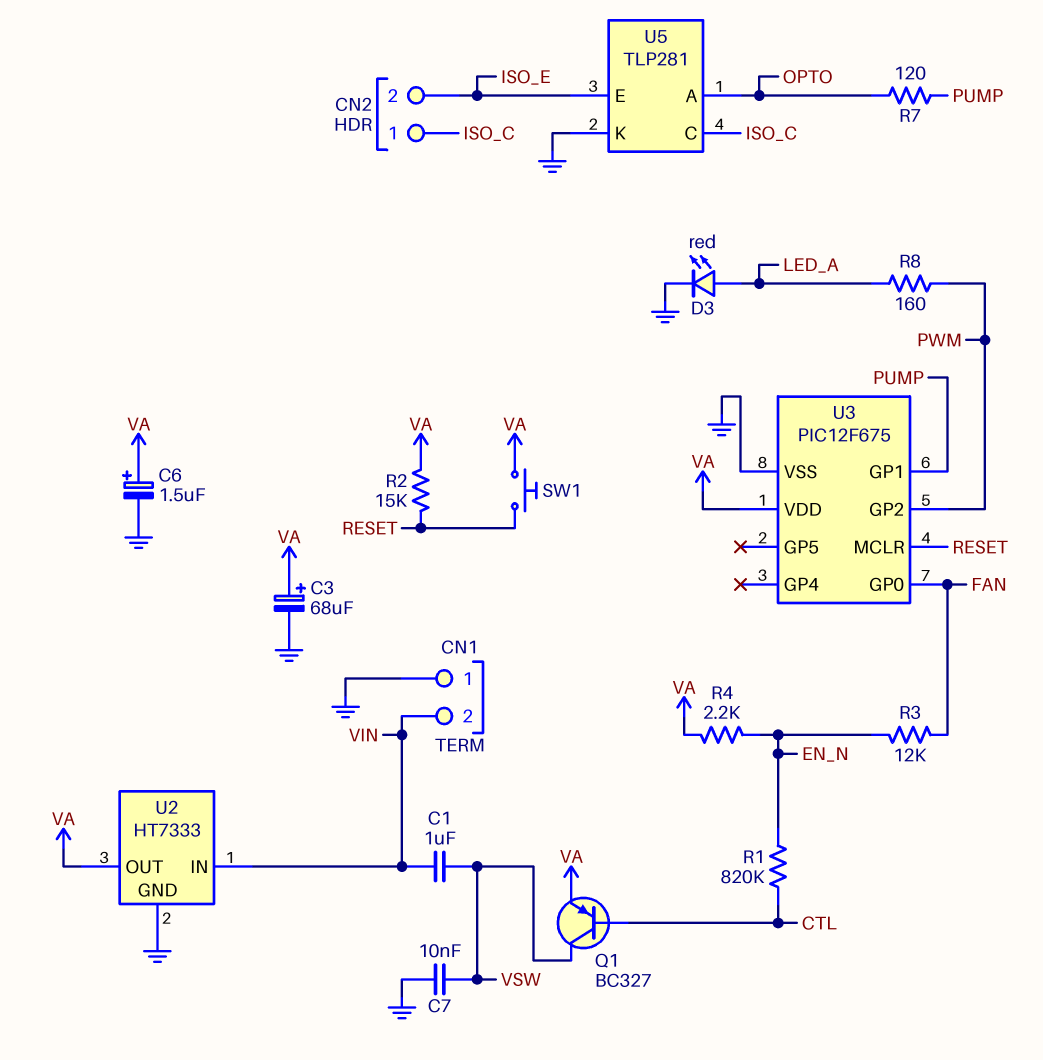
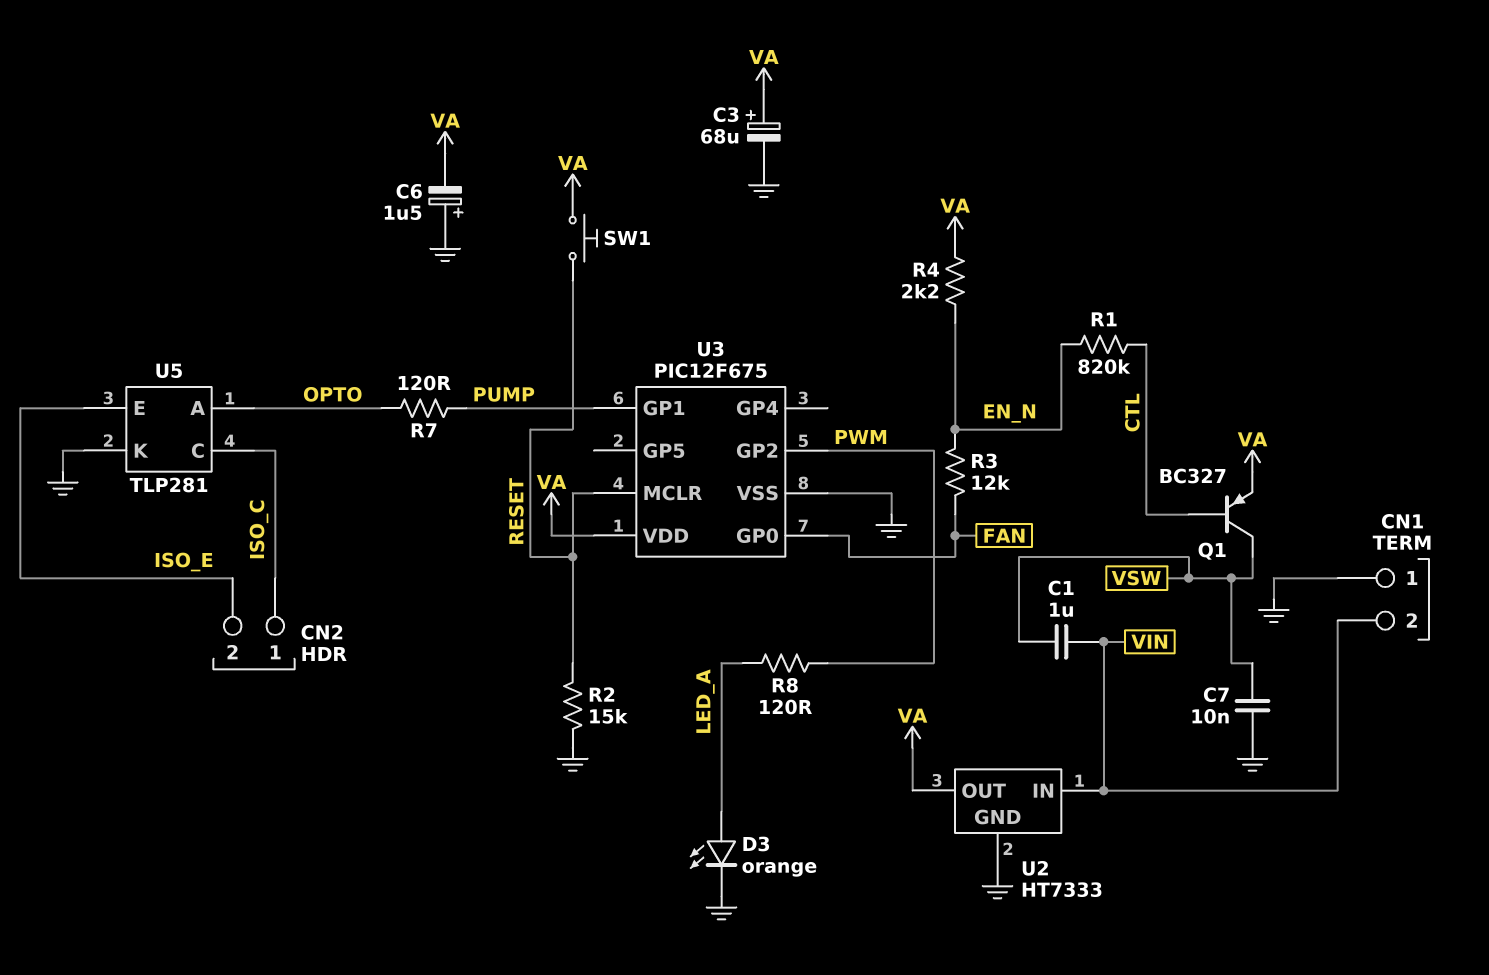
C6: 1.5uF (plus VA, minus GND) -> 1.5uF (plus GND, minus VA)
D3: LED red (A LED_A, K GND) -> LED orange (A LED_A, K GND)
R2: 15k (RESET, VA) -> 15k (GND, RESET)
R8: 160 (LED_A, PWM) -> 120 (LED_A, PWM)

